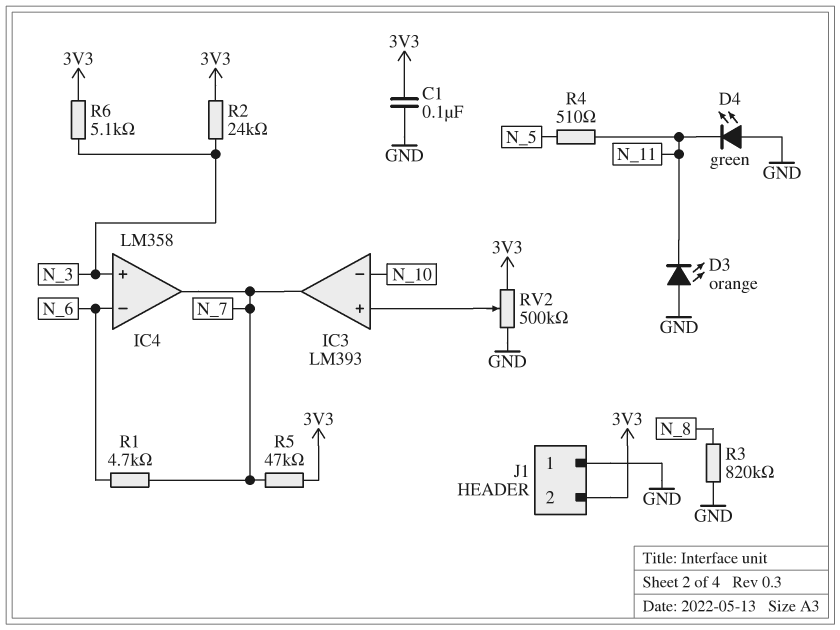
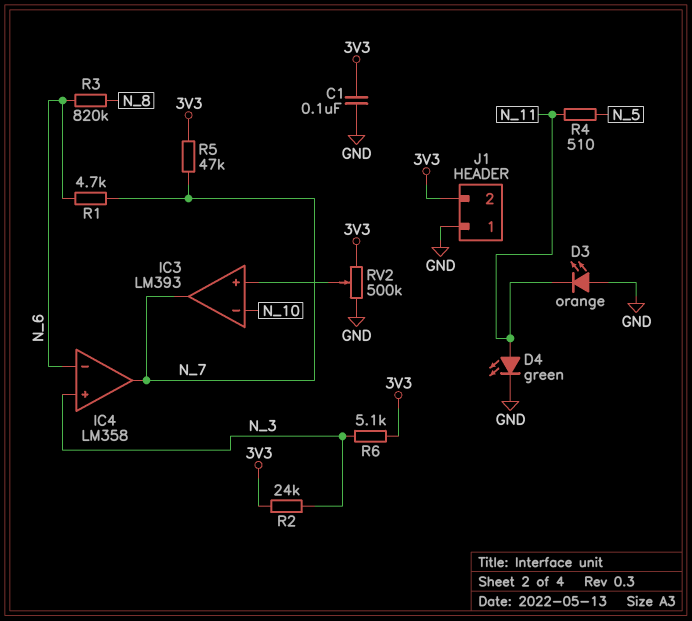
D4: LED green (A GND, K N_11) -> LED green (A N_11, K GND)
R3: 820k (GND, N_8) -> 820k (N_6, N_8)

